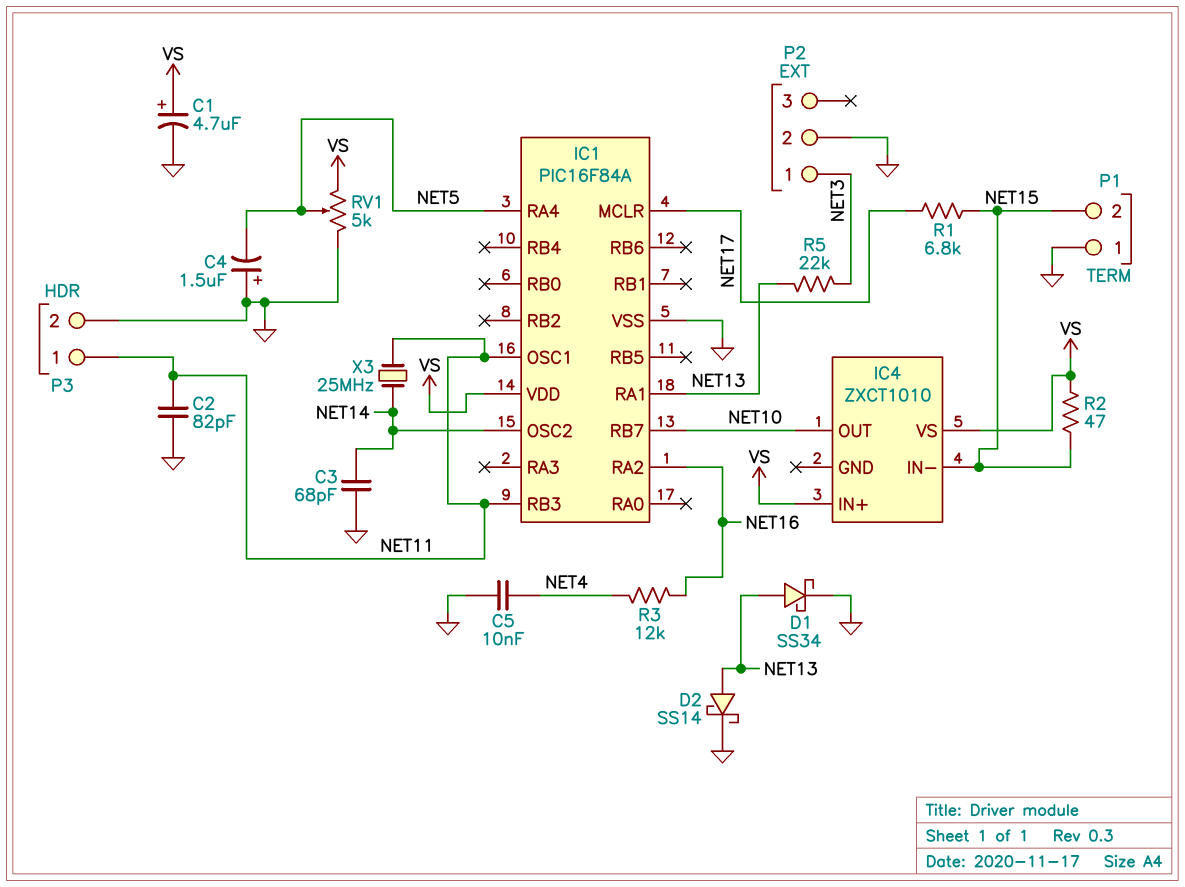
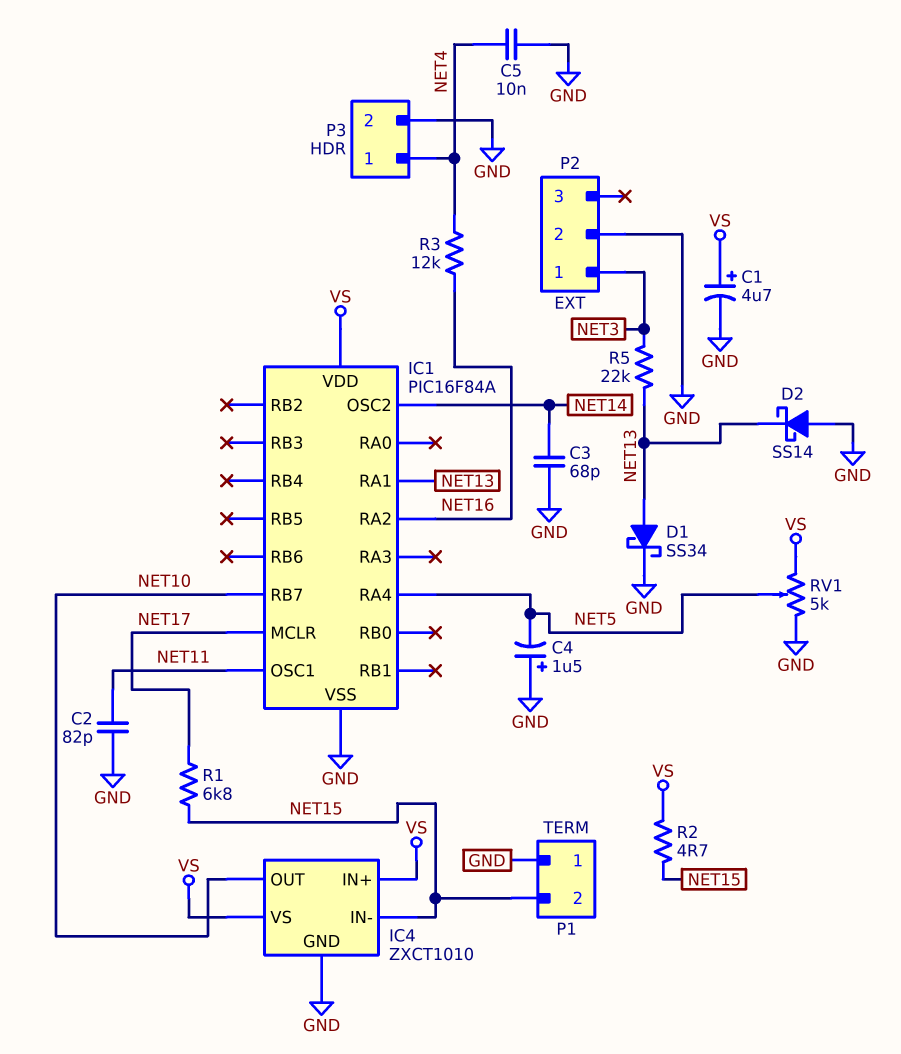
D2: schottky SS14 (A NET13, K GND) -> schottky SS14 (A GND, K NET13)
IC1 pin RB3: NET11 -> none
IC4 pin GND: none -> GND
P3 pin 1: NET11 -> NET4
R2: 47 (NET15, VS) -> 4.7 (NET15, VS)
X3: 25MHz (NET11, NET14) -> none

